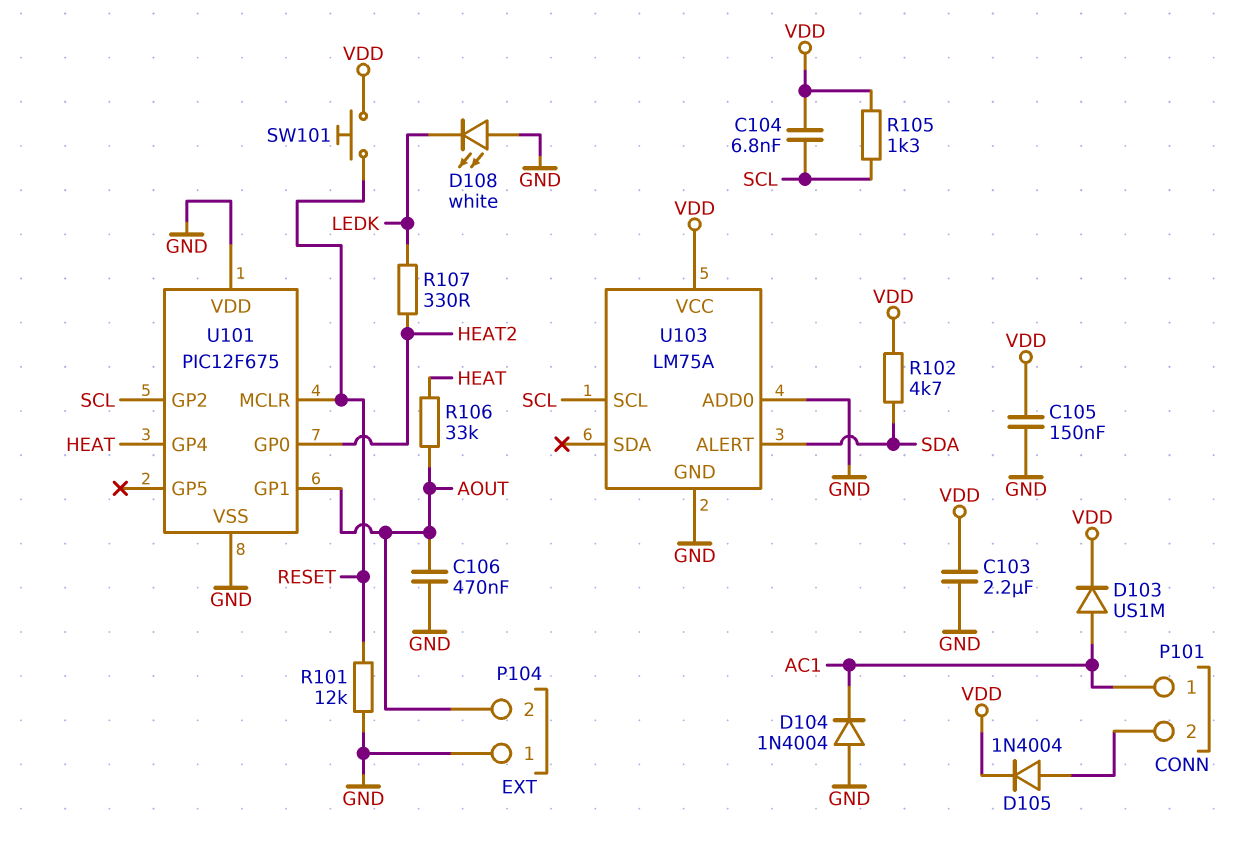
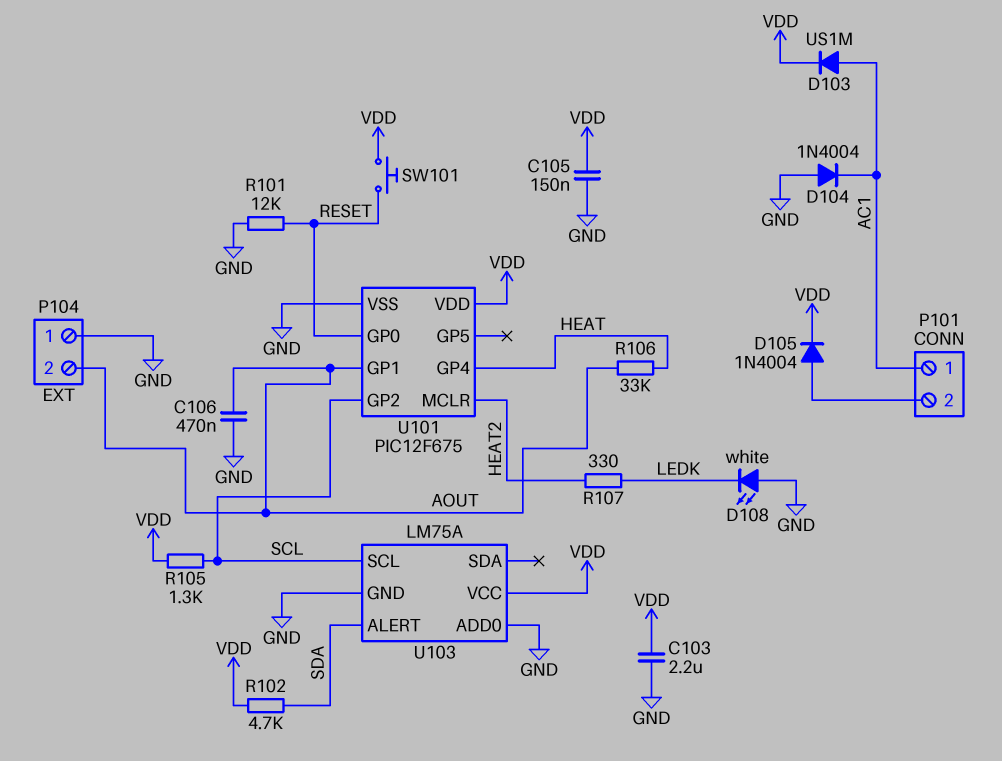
C104: 6.8nF (SCL, VDD) -> none
U101 pin GP0: HEAT2 -> RESET
U101 pin MCLR: RESET -> HEAT2
U101 pin VDD: GND -> VDD

